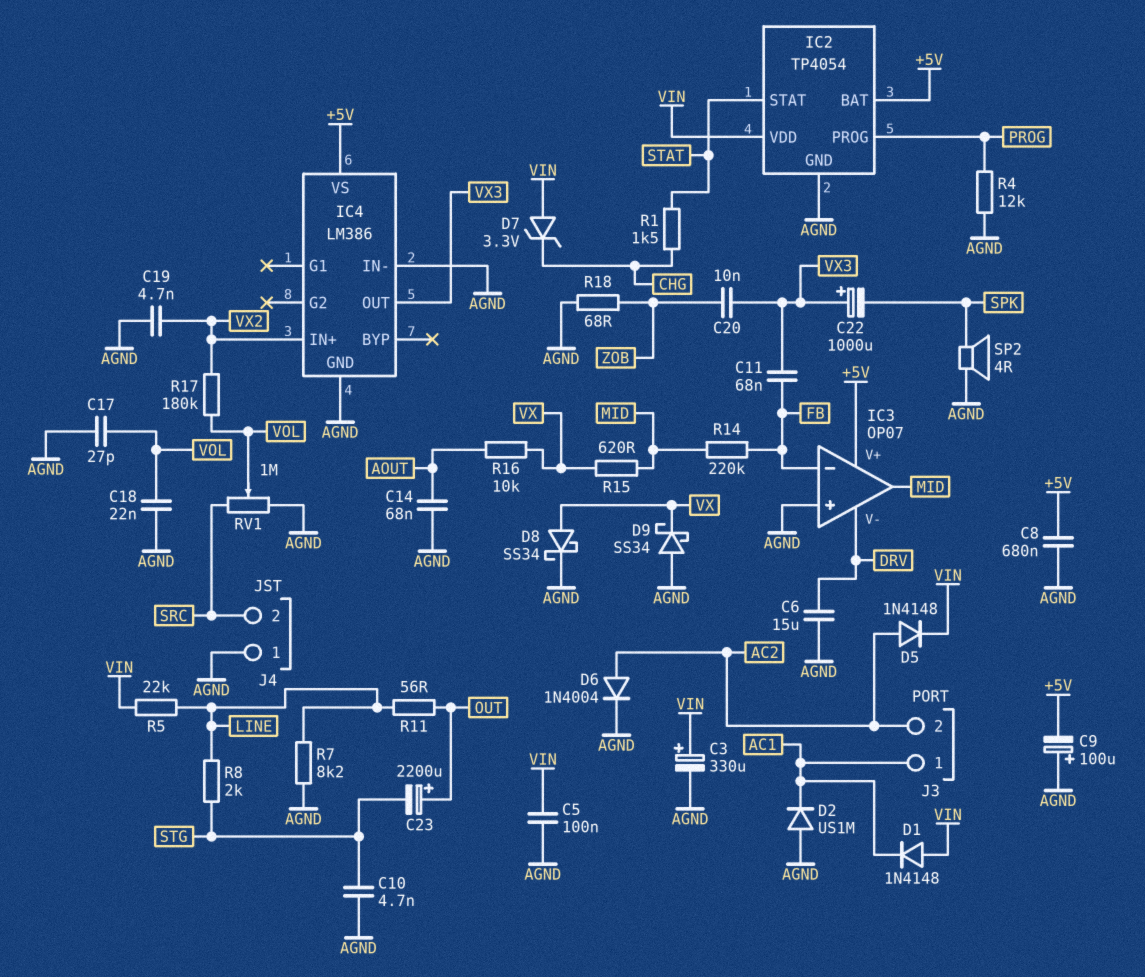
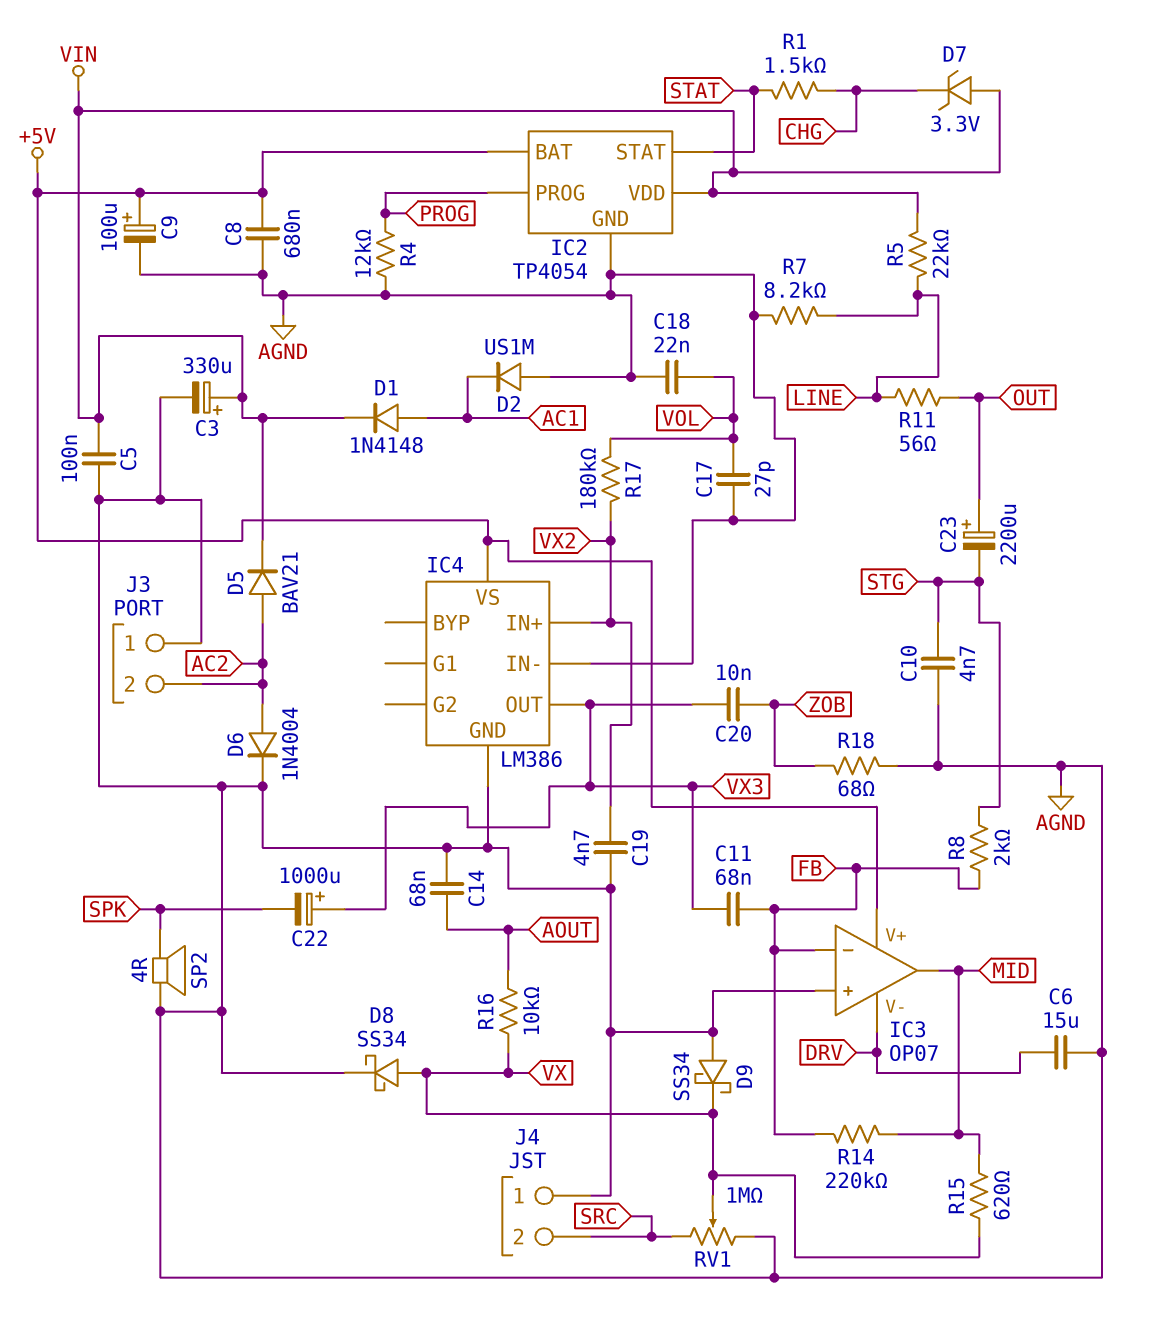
C9: 100uF (plus AGND, minus +5V) -> 100uF (plus +5V, minus AGND)
D1: diode 1N4148 (A VIN, K AC1) -> diode 1N4148 (A AC1, K VIN)
D5: diode 1N4148 (A AC2, K VIN) -> diode BAV21 (A AC2, K VIN)
J3 pin 1: AC1 -> AGND
R8: 2k (LINE, STG) -> 2k (FB, STG)
RV1: 1M (AGND, SRC, wiper VOL) -> 1M (AGND, SRC, wiper VX)

